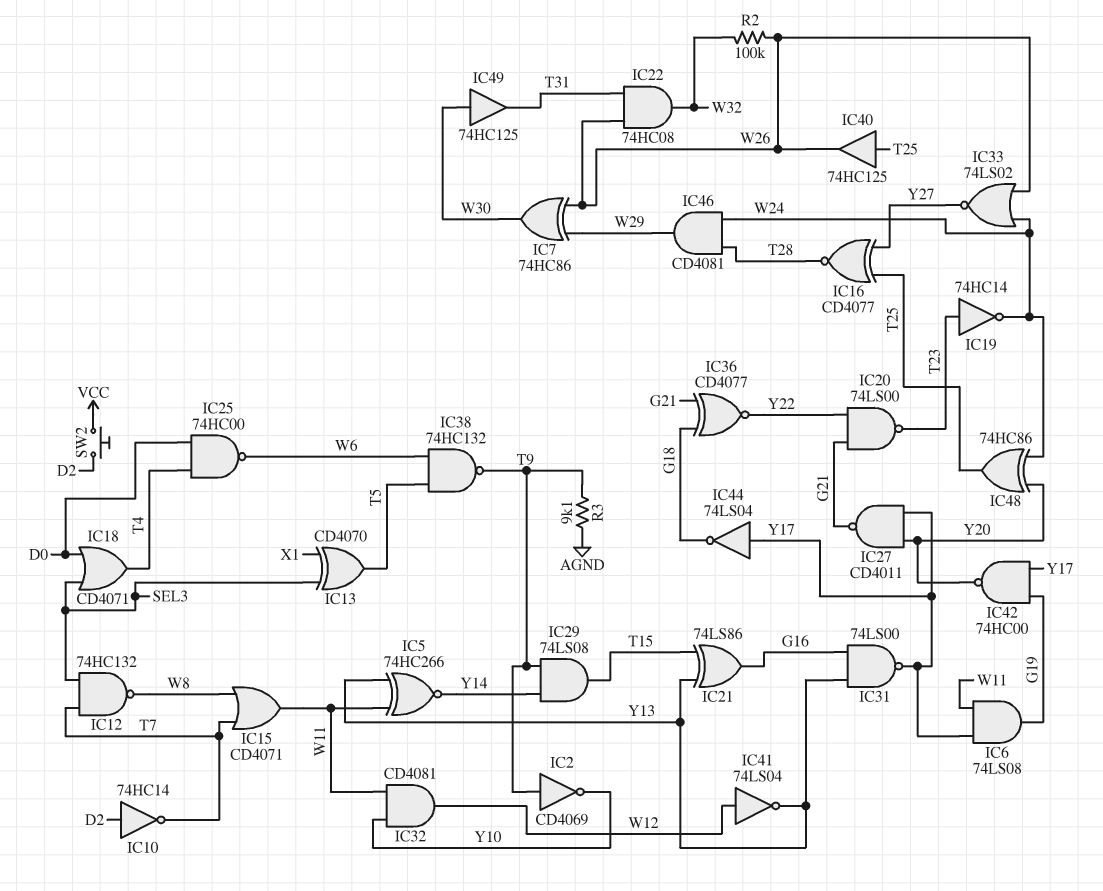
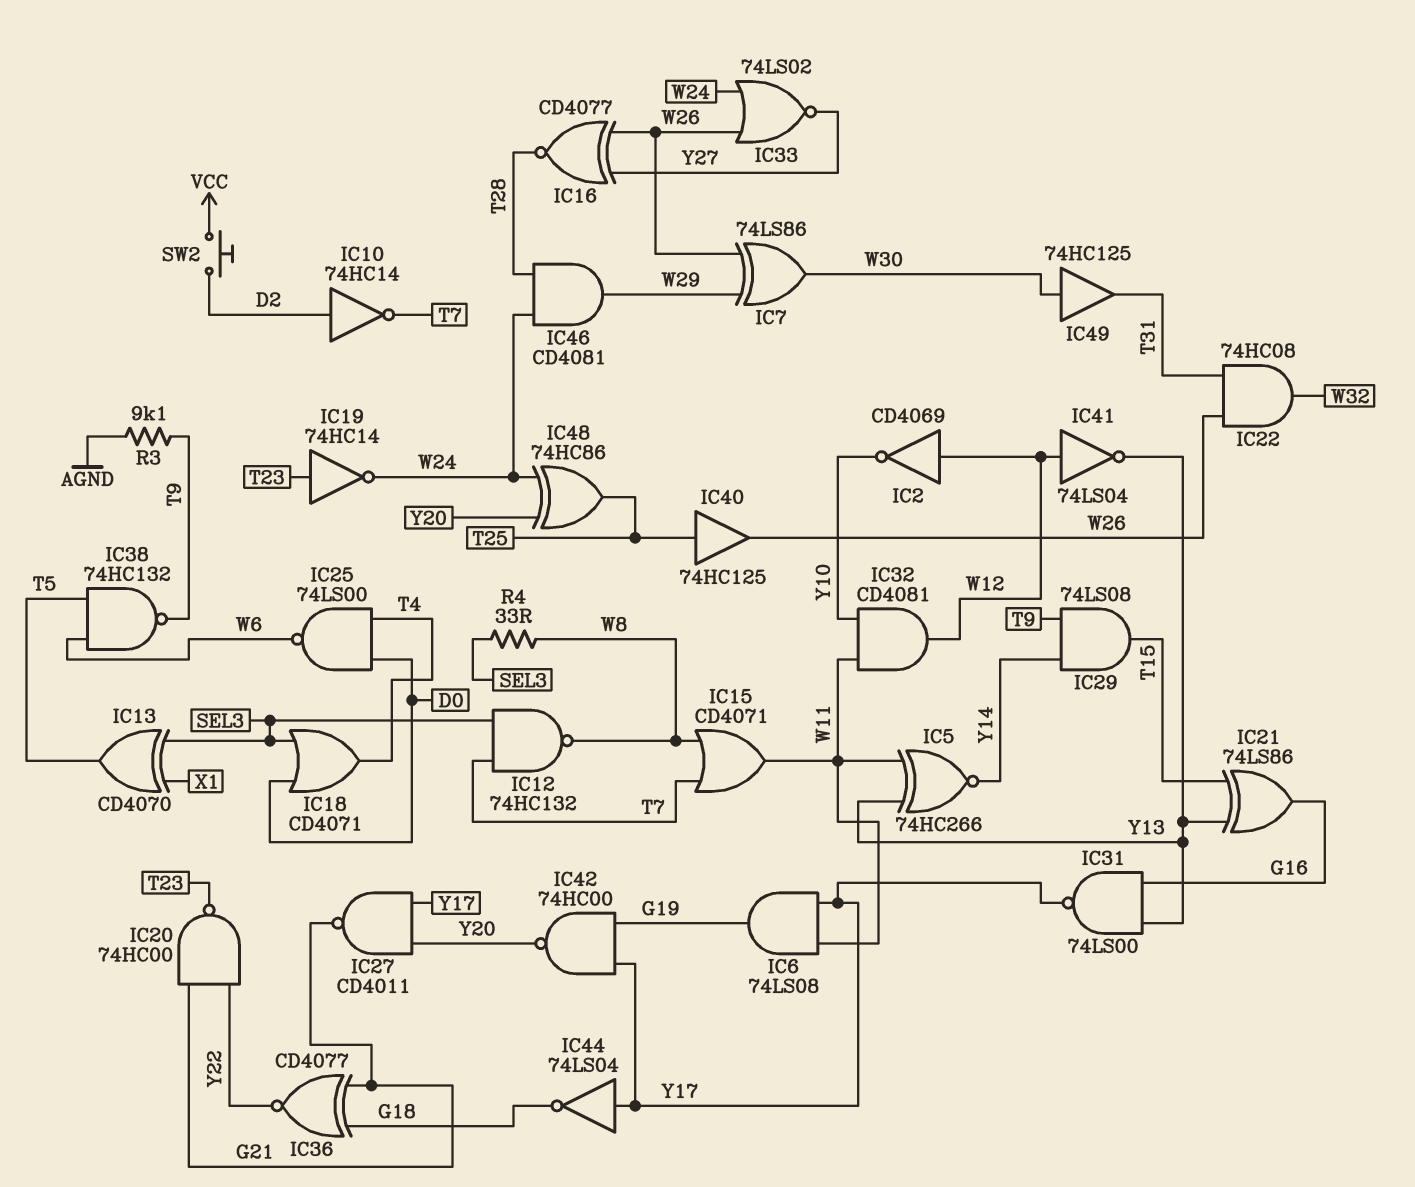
IC2: NOT CD4069 (in T9, out Y10) -> NOT CD4069 (in W12, out Y10)
IC7: XOR 74HC86 (in W26, in W29, out W30) -> XOR 74LS86 (in W26, in W29, out W30)
IC16: XNOR CD4077 (in T25, in Y27, out T28) -> XNOR CD4077 (in W26, in Y27, out T28)
IC20: NAND 74LS00 (in G21, in Y22, out T23) -> NAND 74HC00 (in G21, in Y22, out T23)
IC25: NAND 74HC00 (in D0, in T4, out W6) -> NAND 74LS00 (in D0, in T4, out W6)
R2: 100k (W26, W32) -> none
R4: none -> 33 (SEL3, W8)

